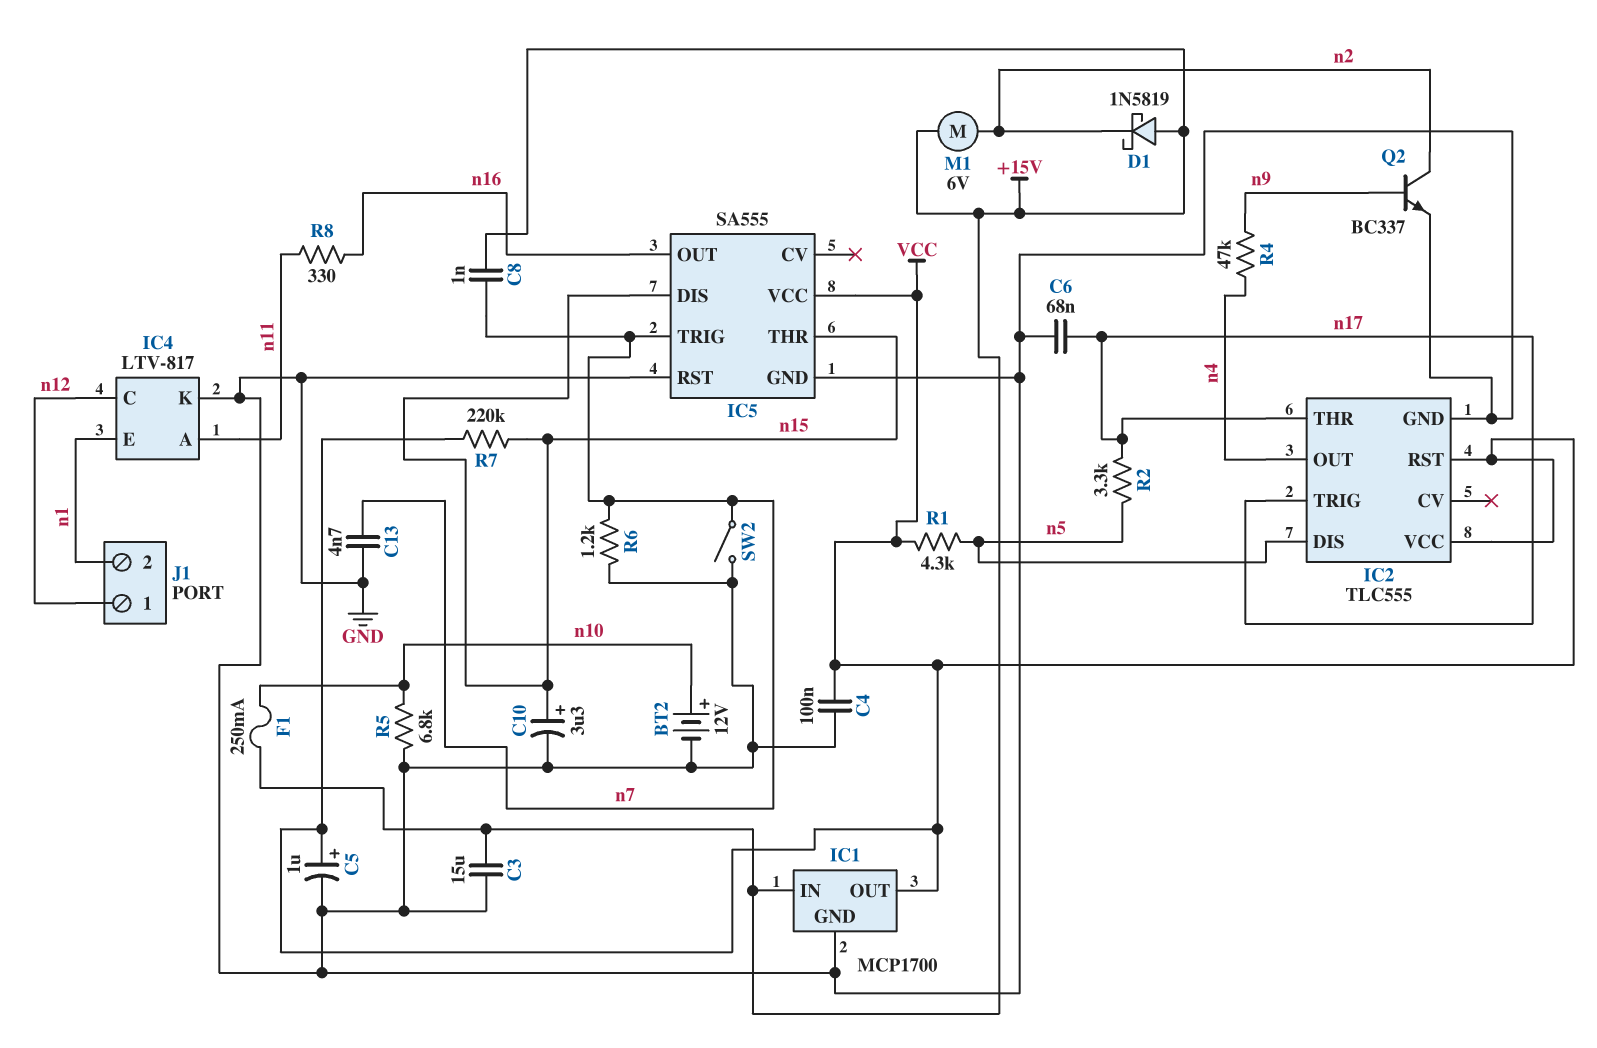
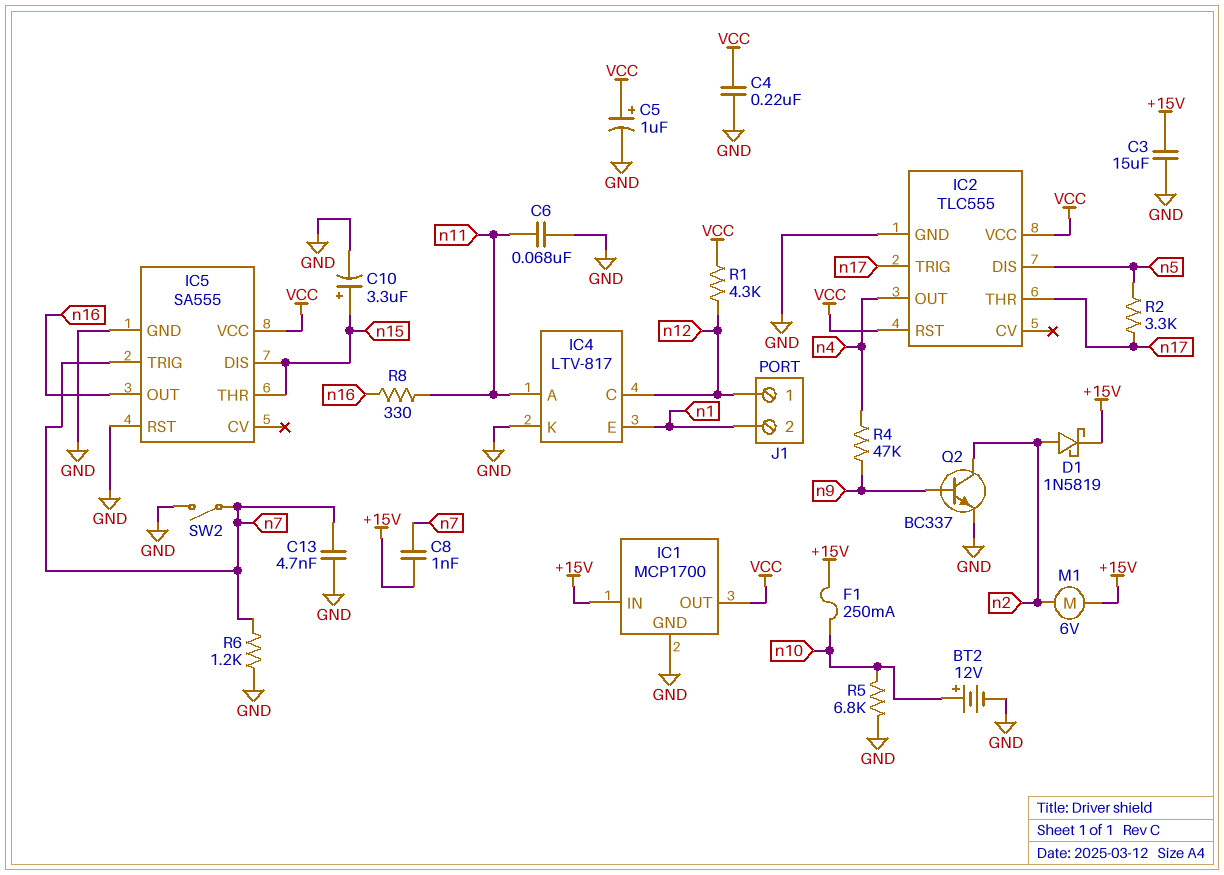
C4: 100nF (GND, VCC) -> 220nF (GND, VCC)
C6: 68nF (GND, n17) -> 68nF (GND, n11)
D1: schottky 1N5819 (A +15V, K n2) -> schottky 1N5819 (A n2, K +15V)
R1: 4.3k (VCC, n5) -> 4.3k (VCC, n12)
R7: 220k (VCC, n15) -> none

